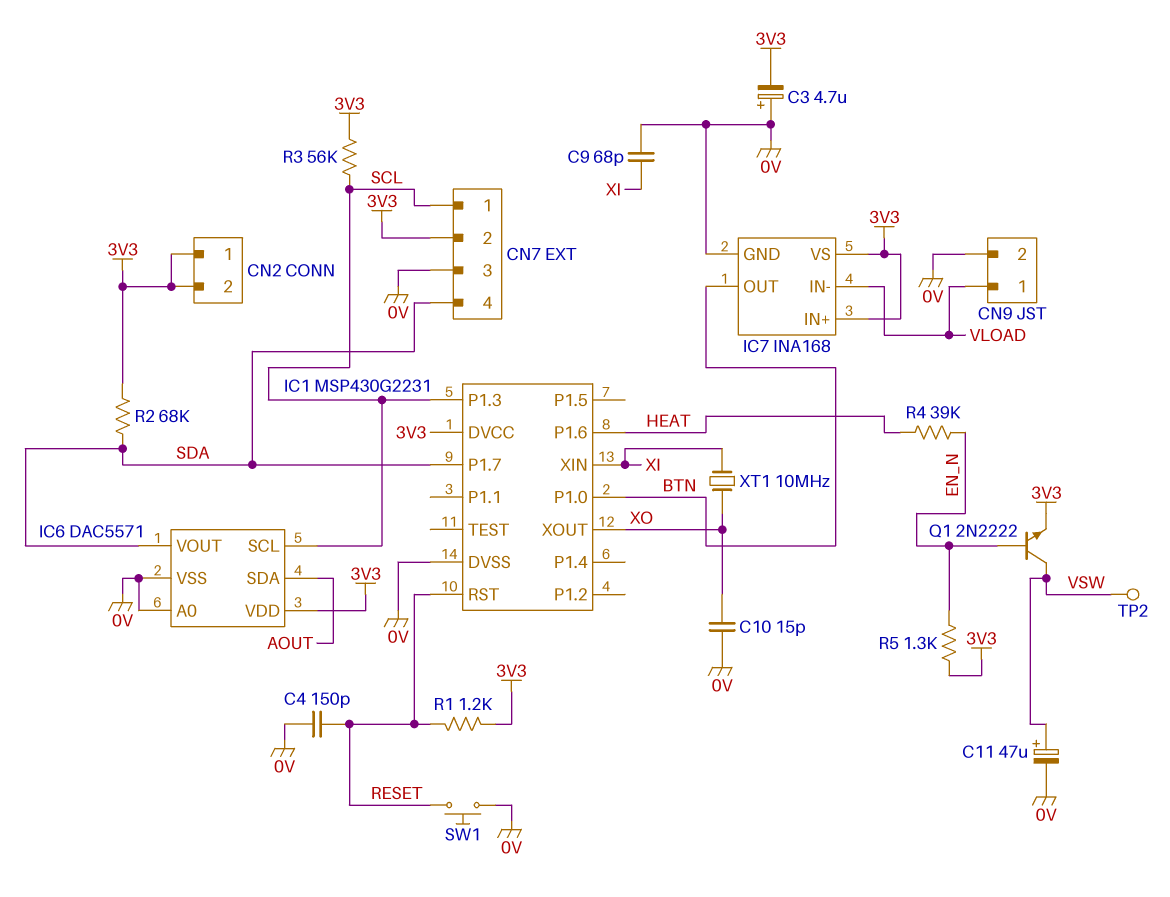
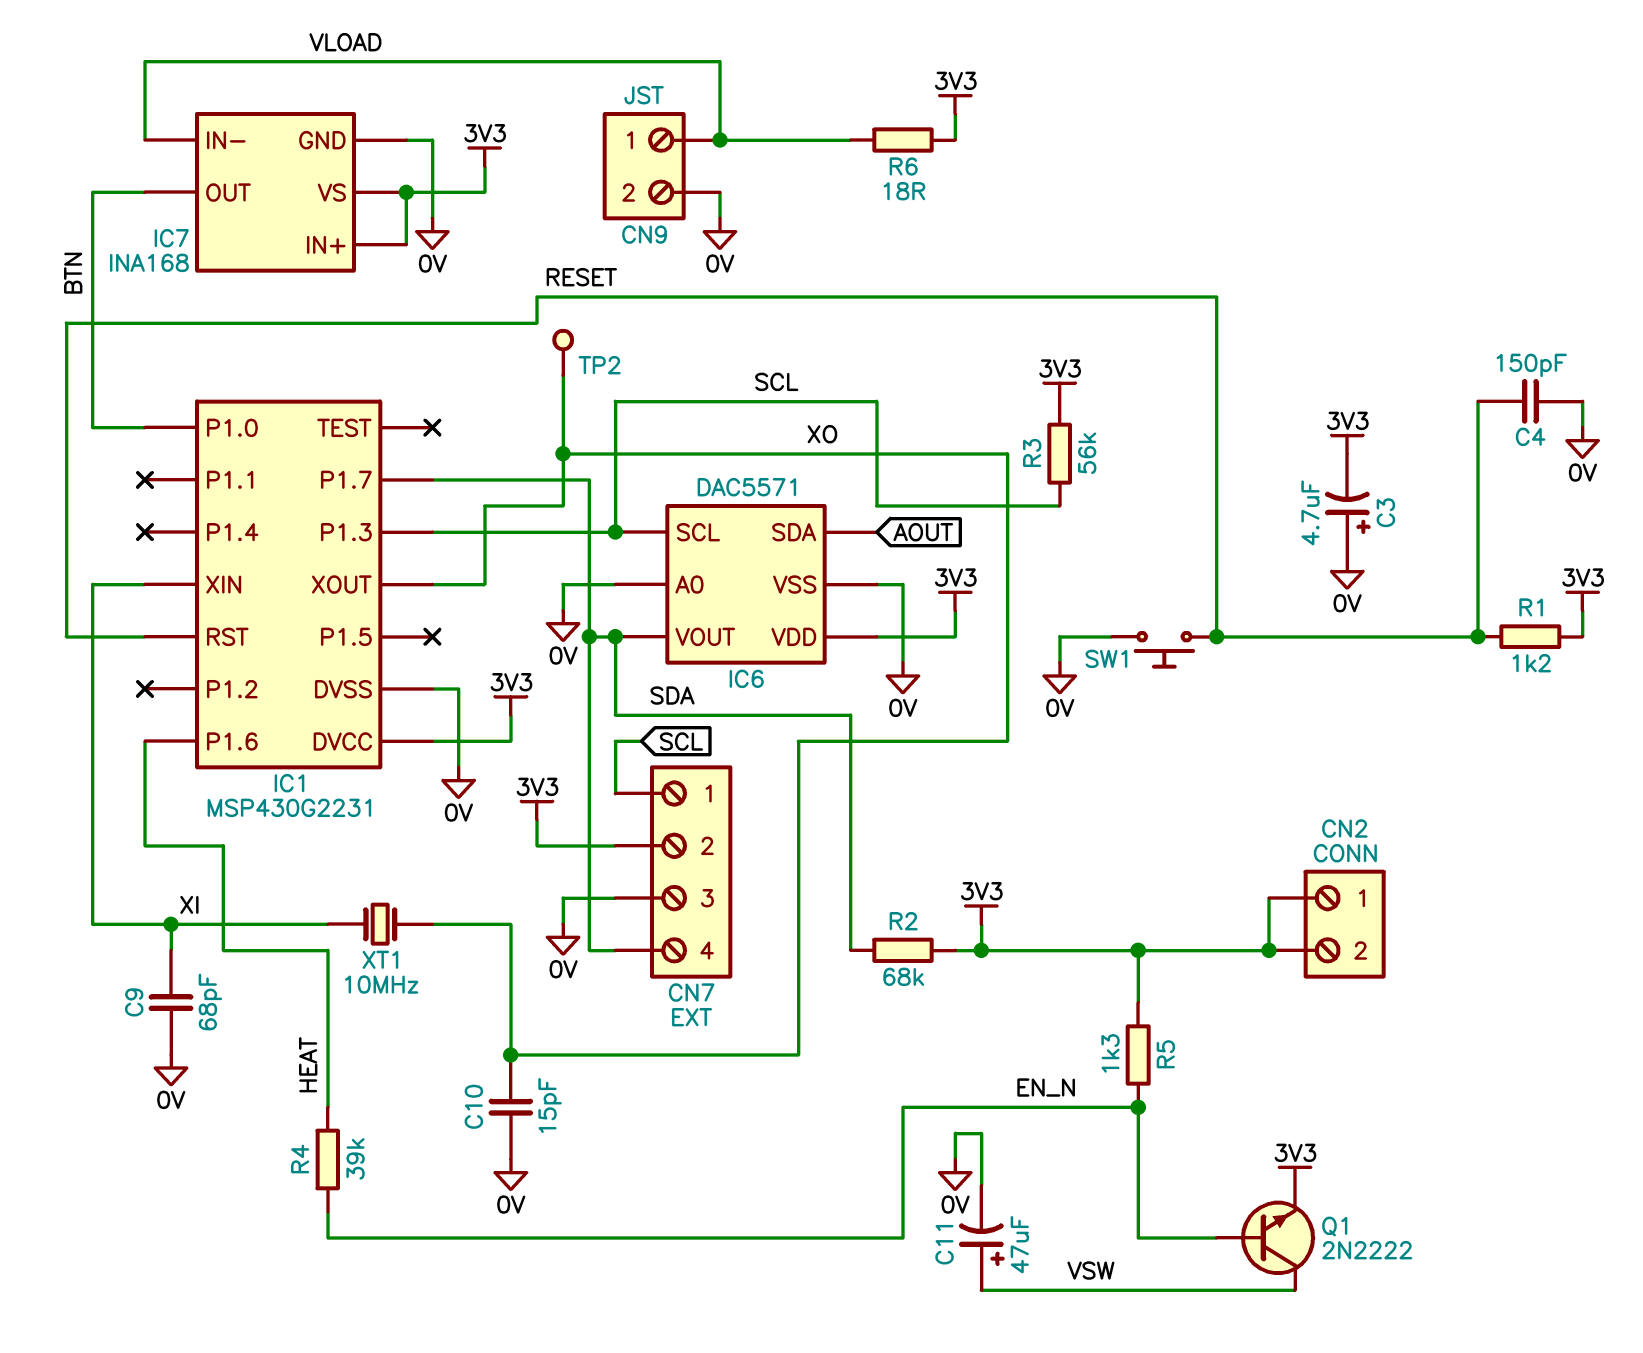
R6: none -> 18 (3V3, VLOAD)
TP2: test point (VSW) -> test point (XO)

